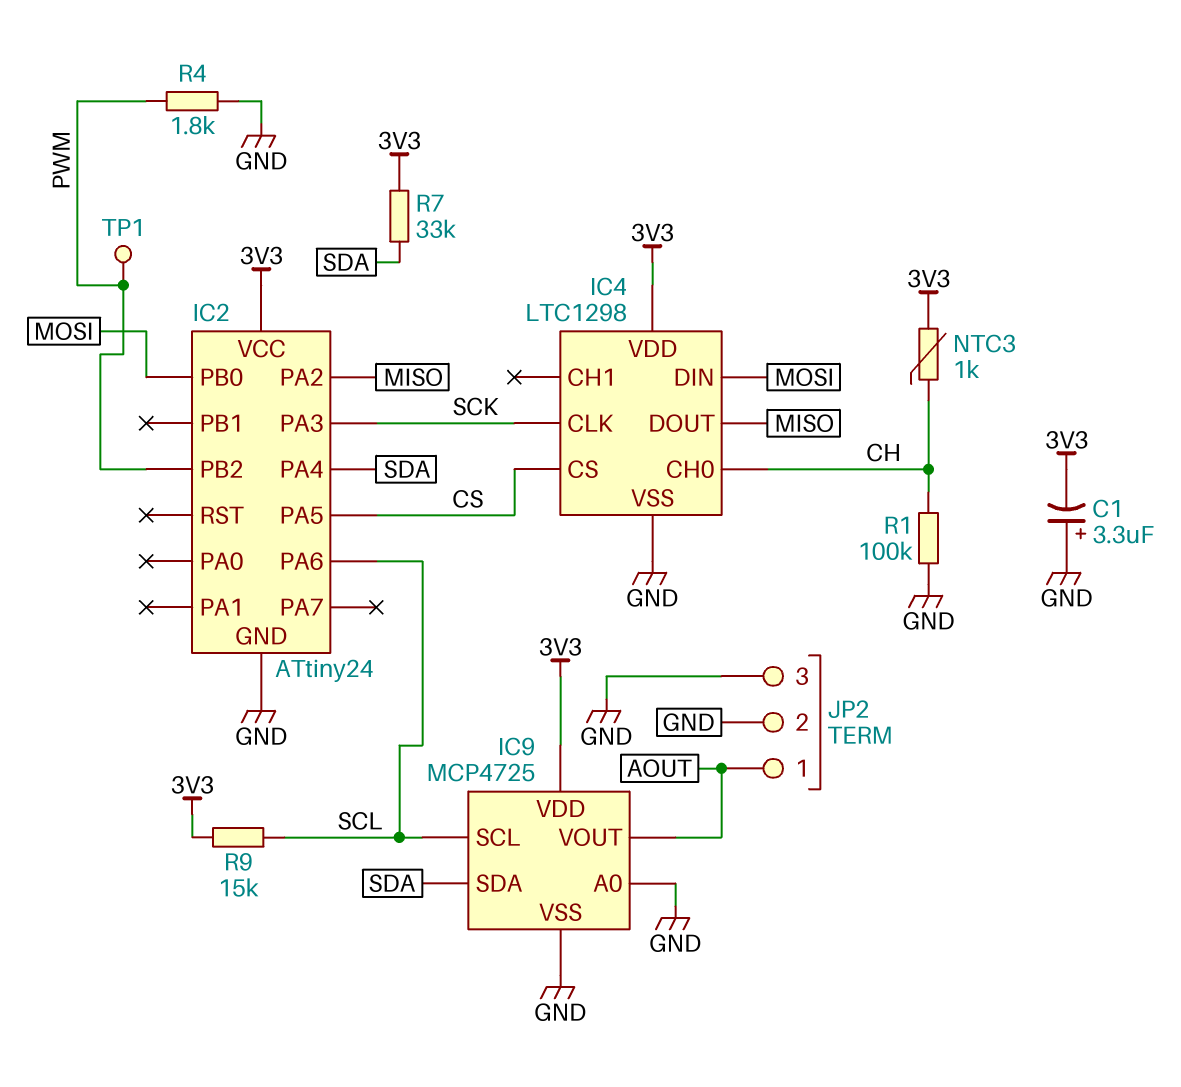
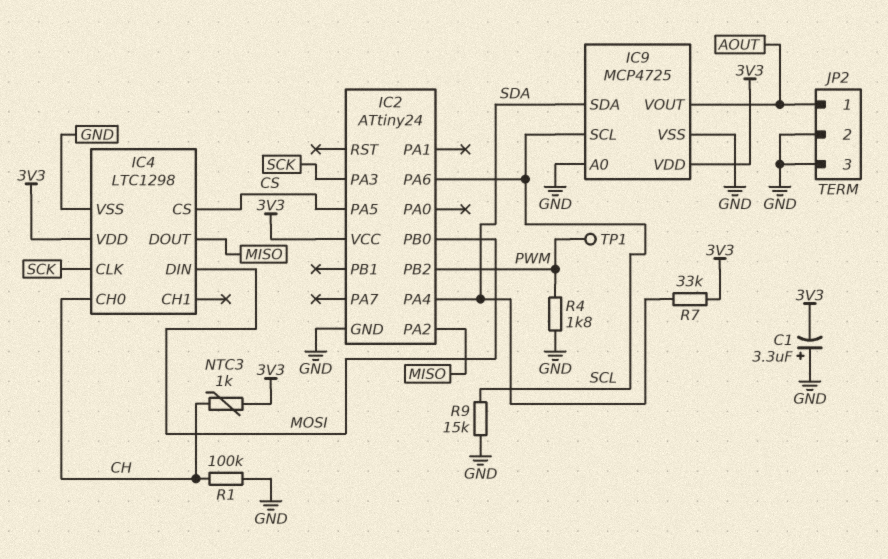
R9: 15k (3V3, SCL) -> 15k (GND, SCL)

